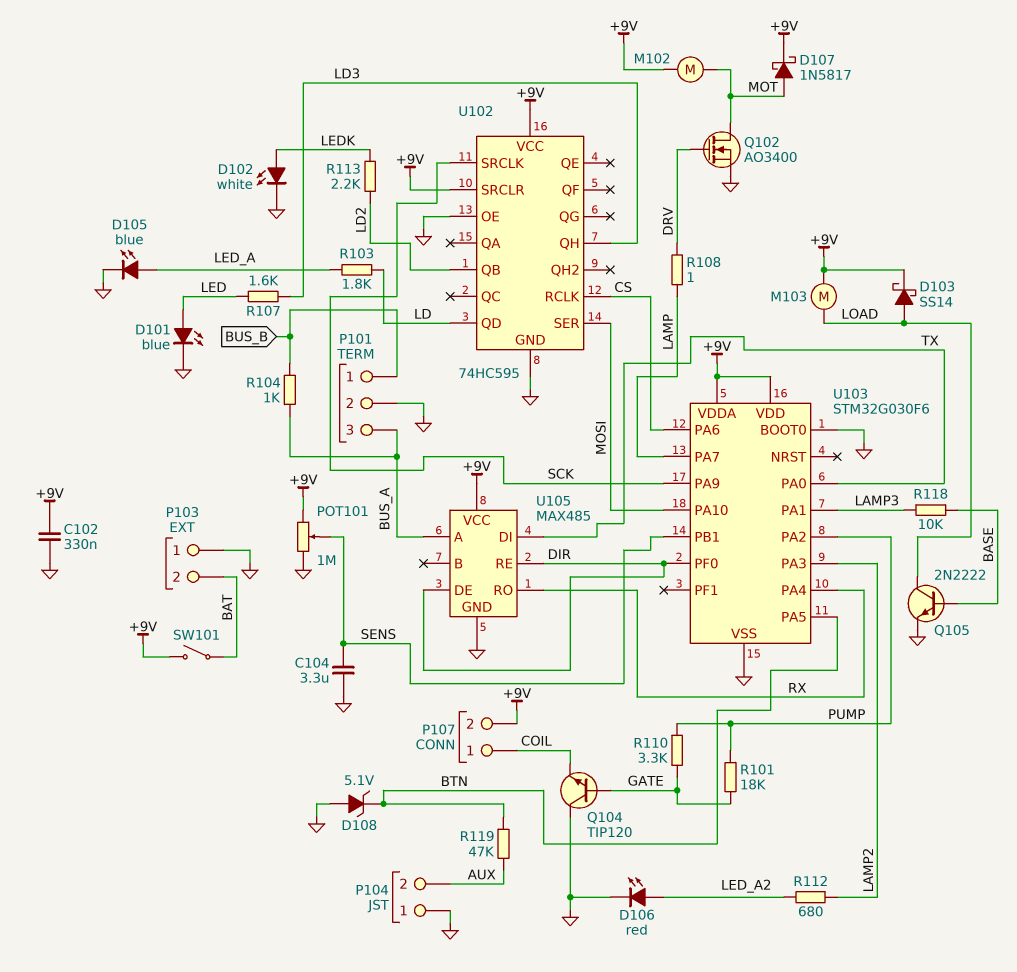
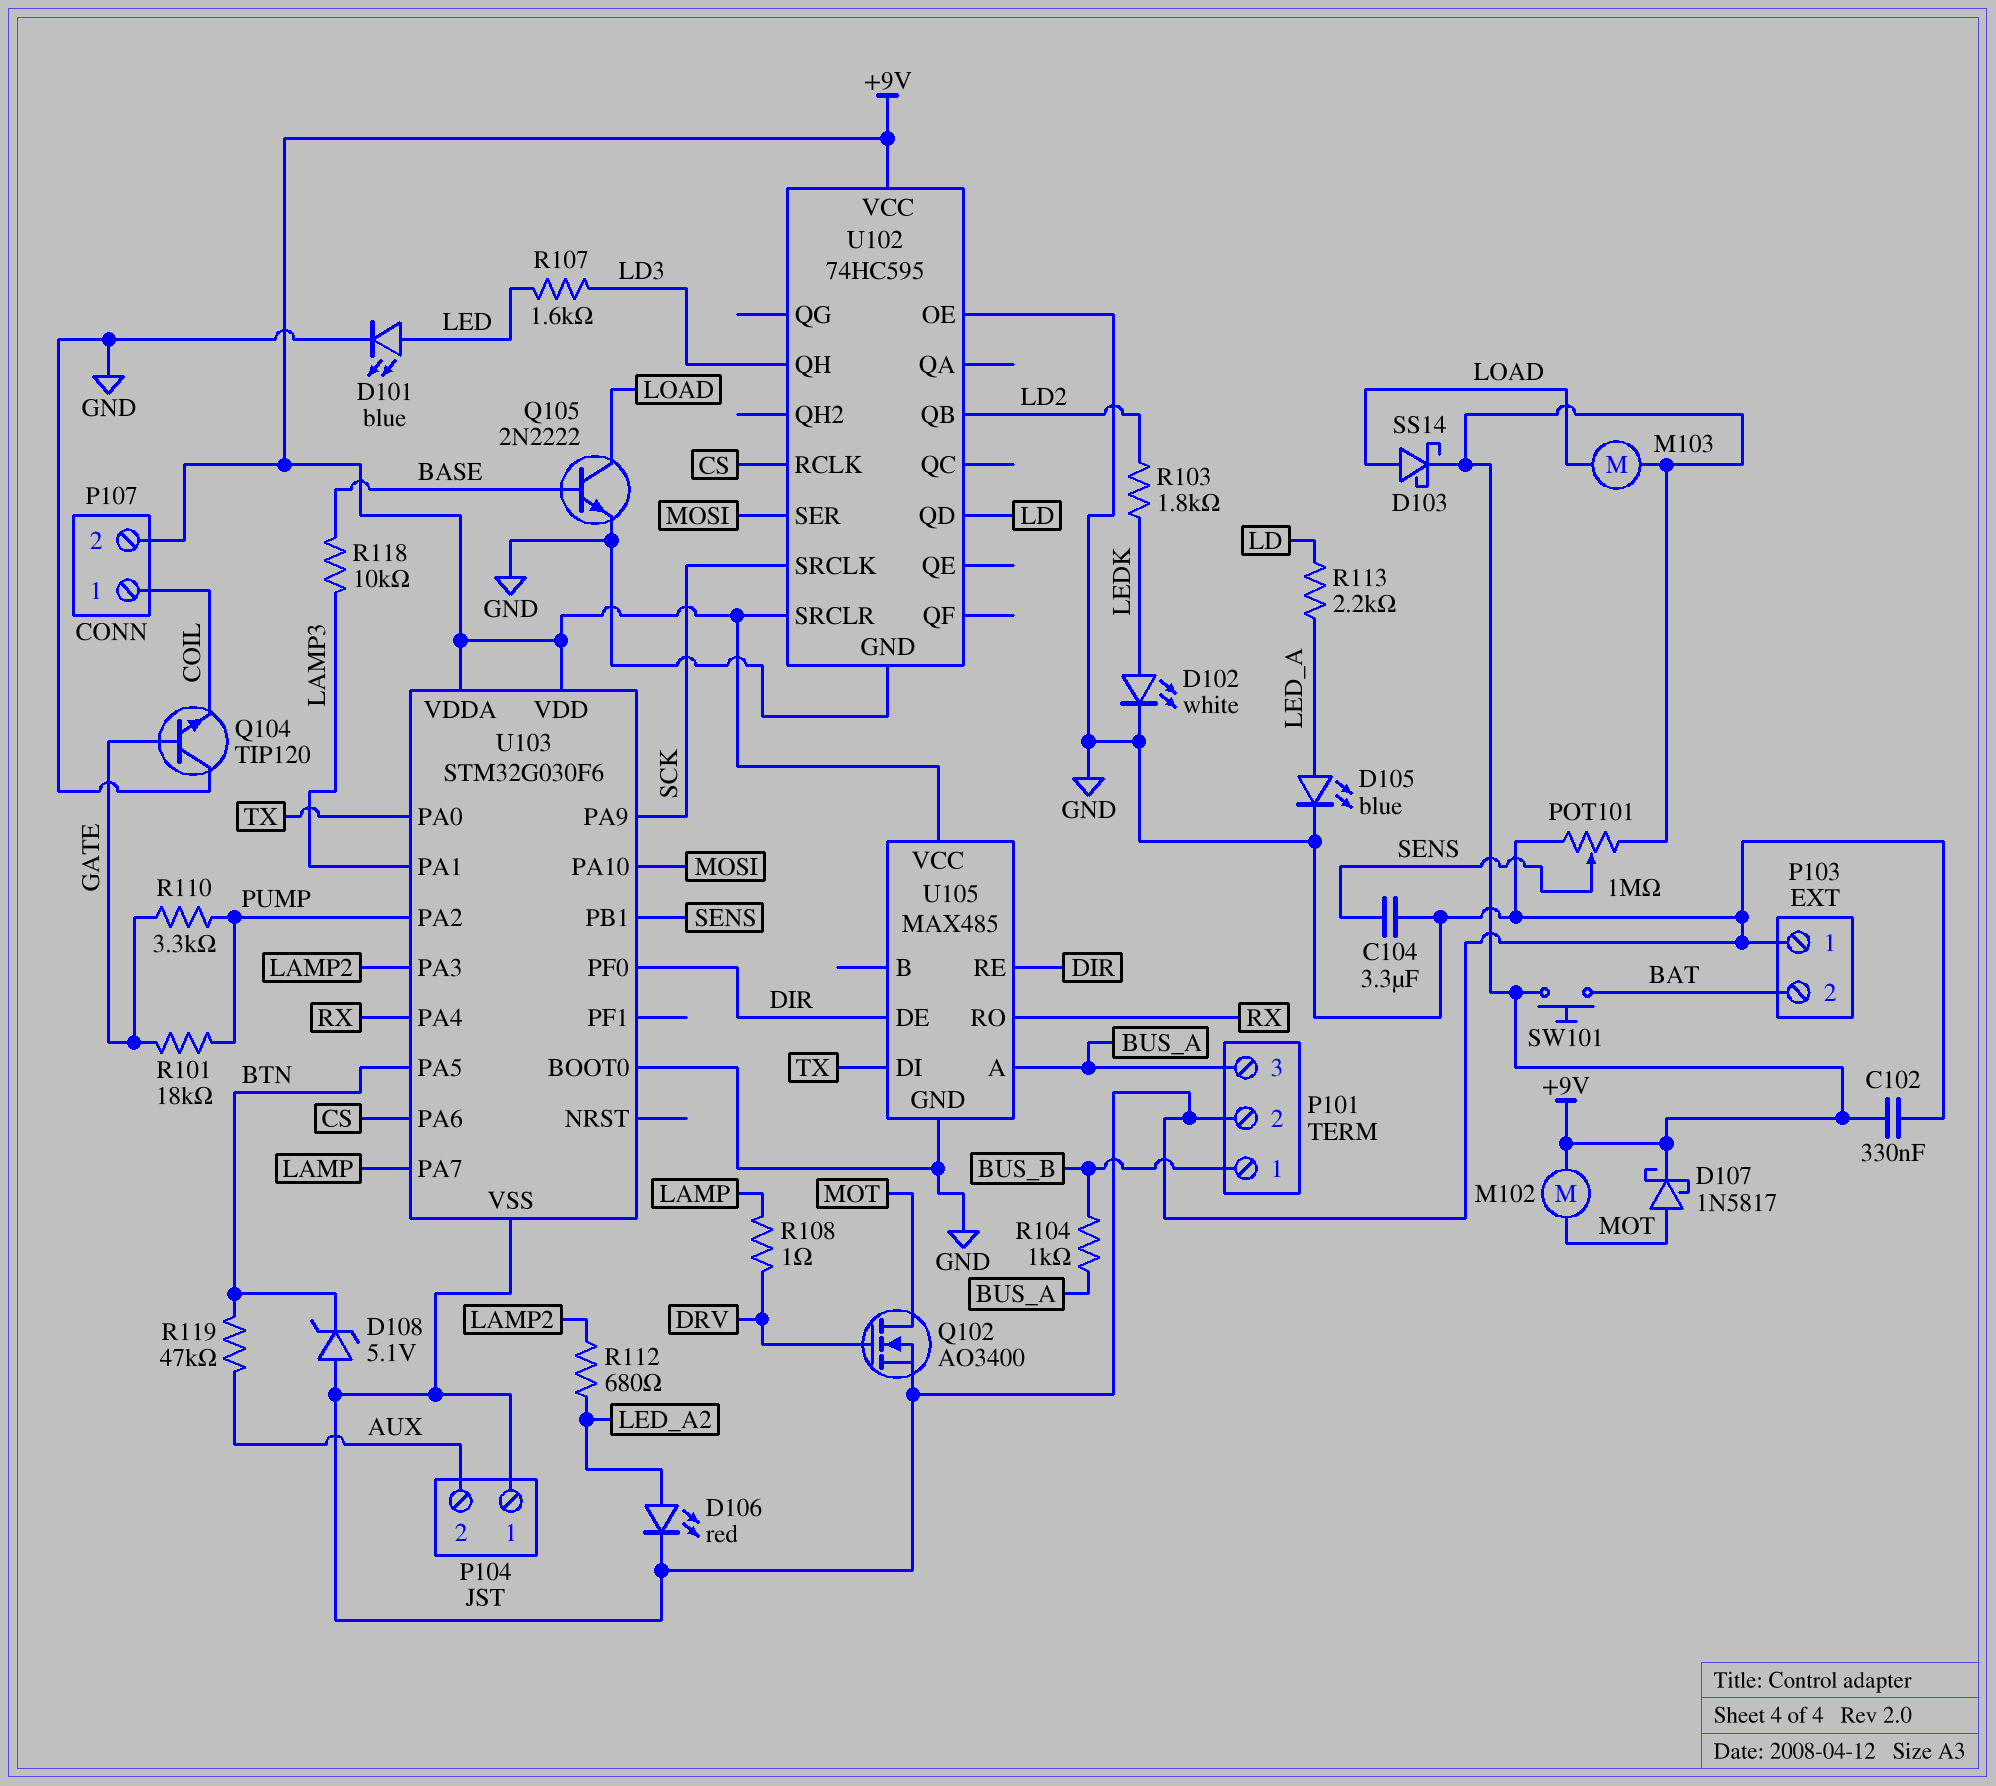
R103: 1.8k (LD, LED_A) -> 1.8k (LD2, LEDK)
R113: 2.2k (LD2, LEDK) -> 2.2k (LD, LED_A)
SW101: switch (+9V, BAT) -> button (+9V, BAT)

